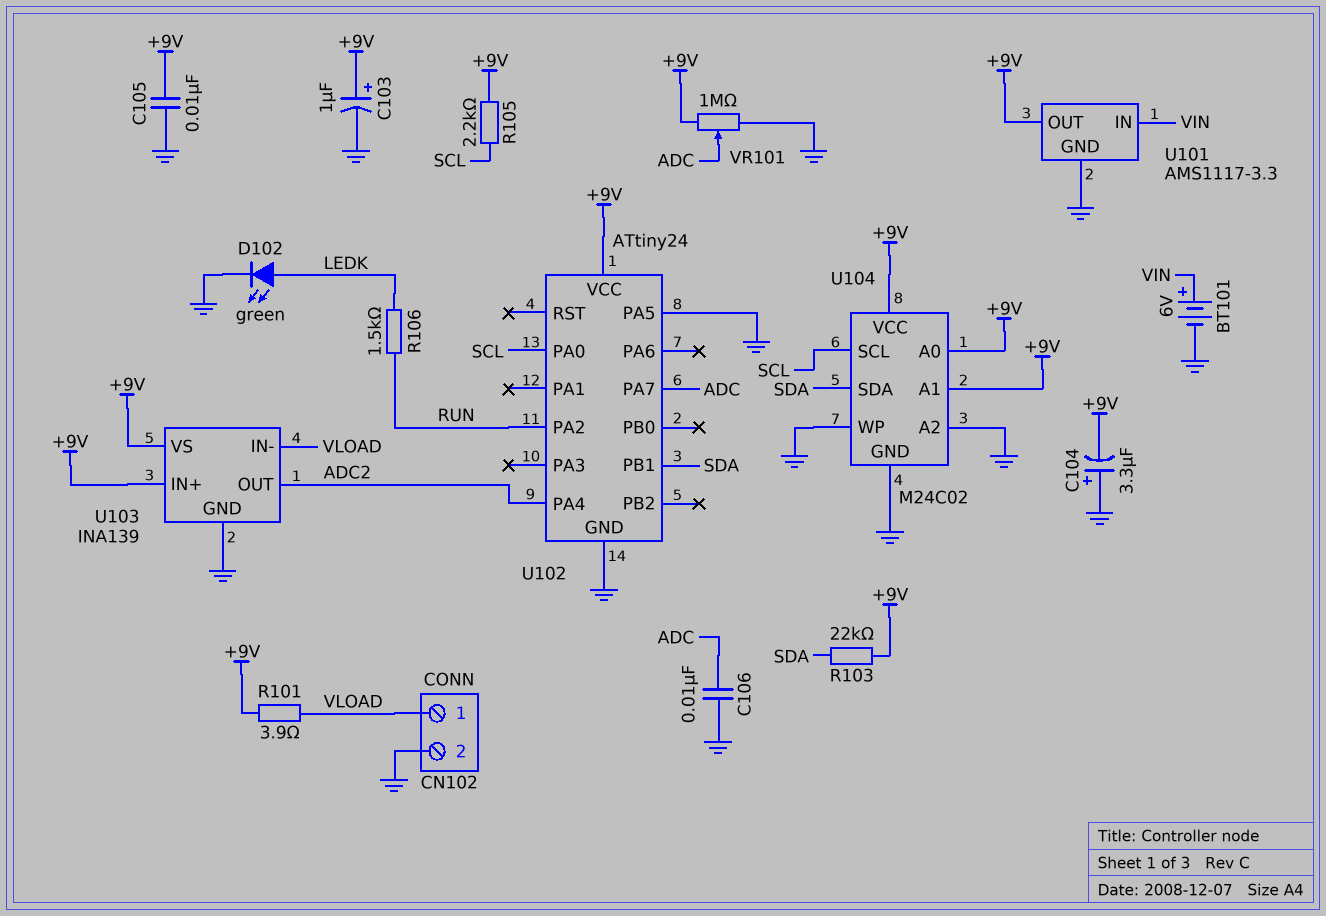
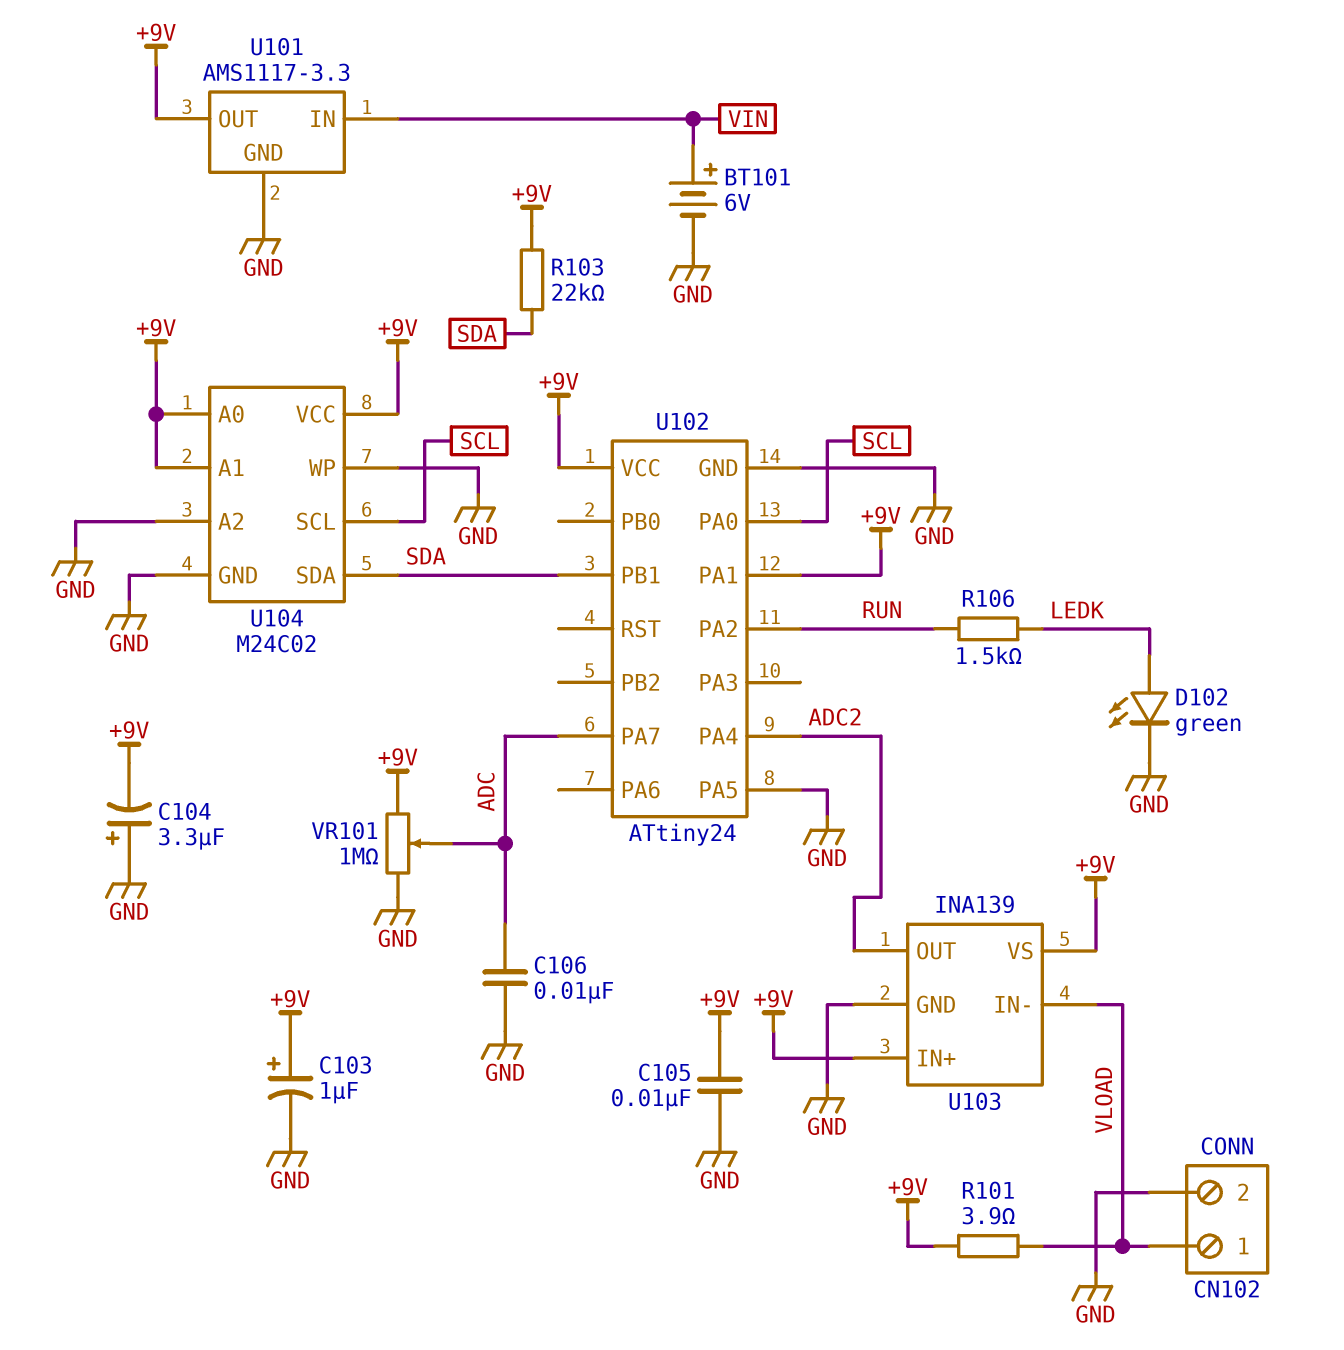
R105: 2.2k (+9V, SCL) -> none
U102 pin PA1: none -> +9V

